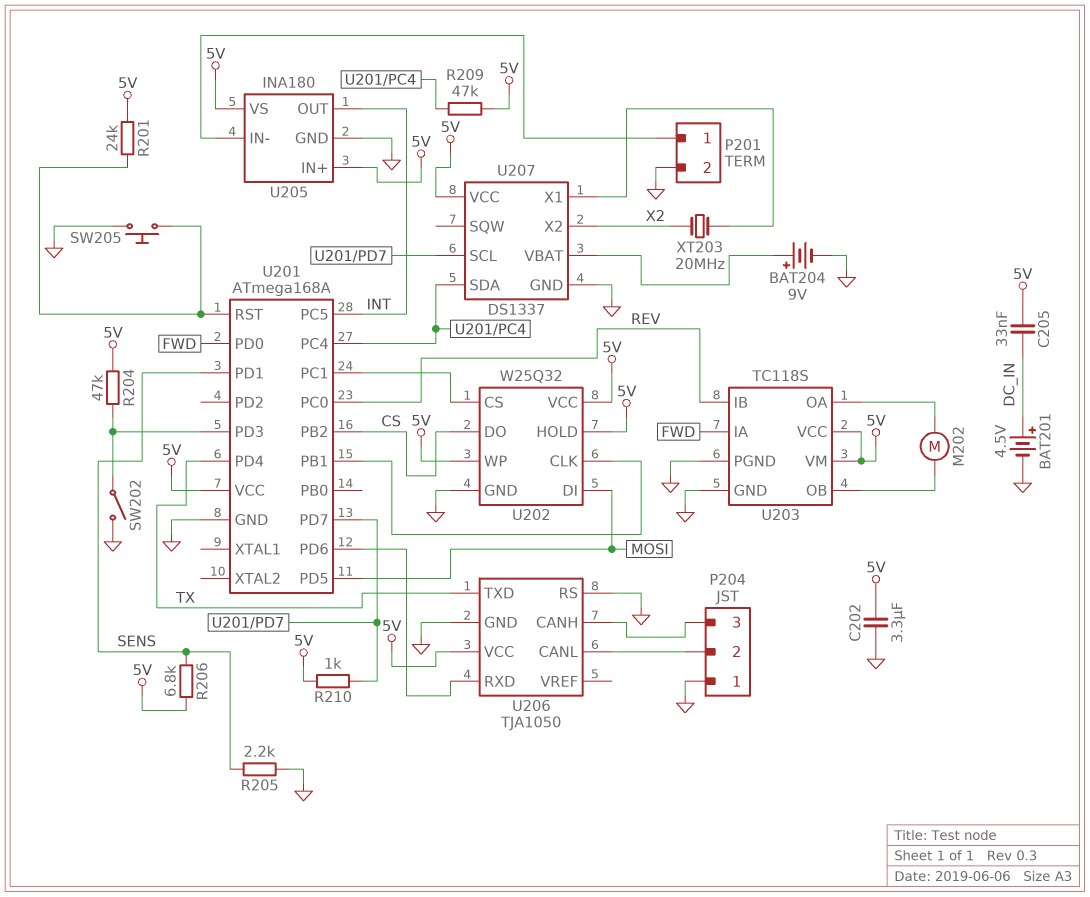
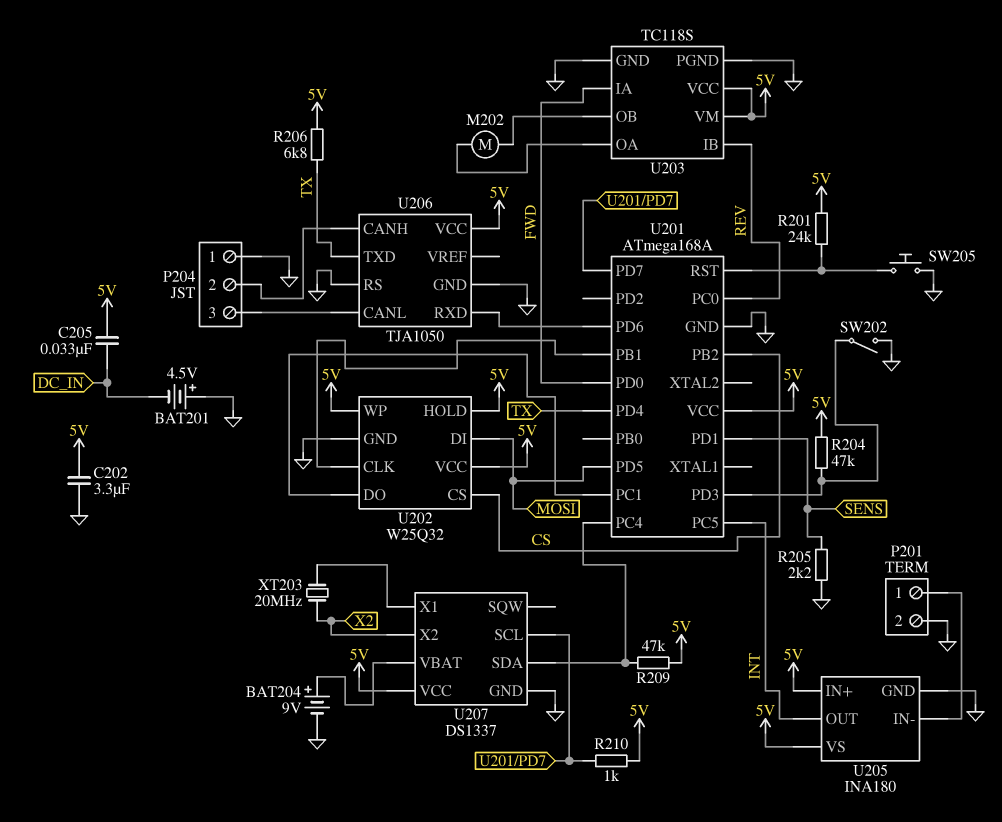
BAT201: 4.5V (plus DC_IN, minus GND) -> 4.5V (plus GND, minus DC_IN)
R206: 6.8k (5V, SENS) -> 6.8k (5V, TX)
U202 pin CS: U201/PC1 -> CS
U202 pin DO: CS -> U201/PC1
U206 pin CANH: P204/3 -> P204/2
U206 pin CANL: P204/2 -> P204/3

